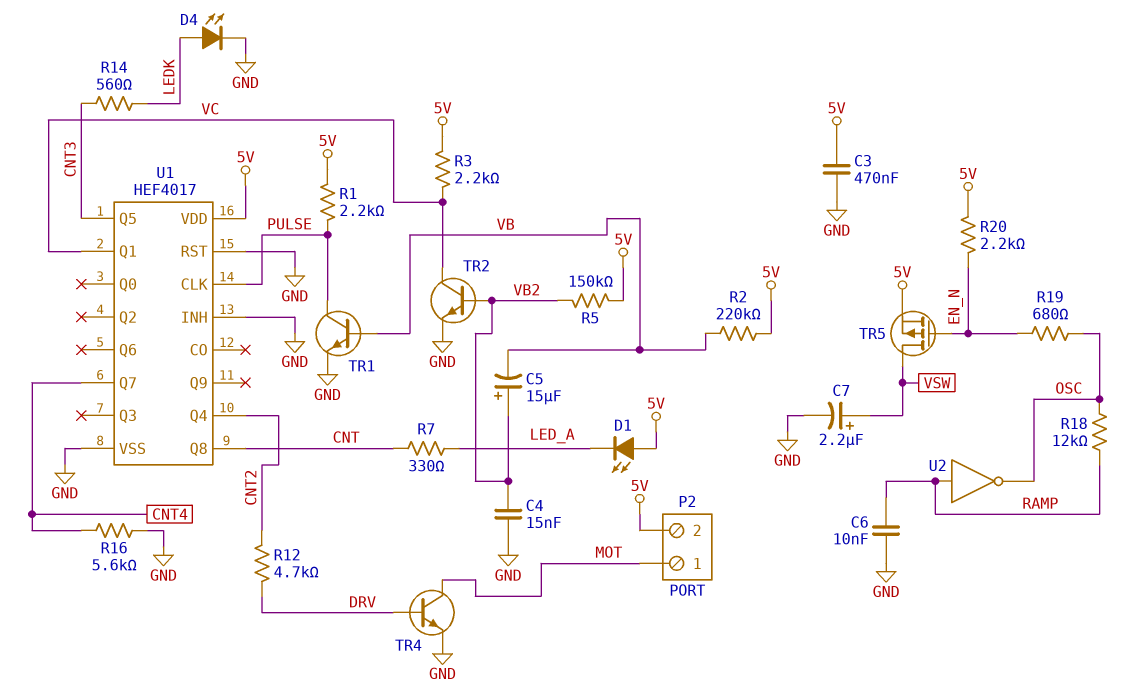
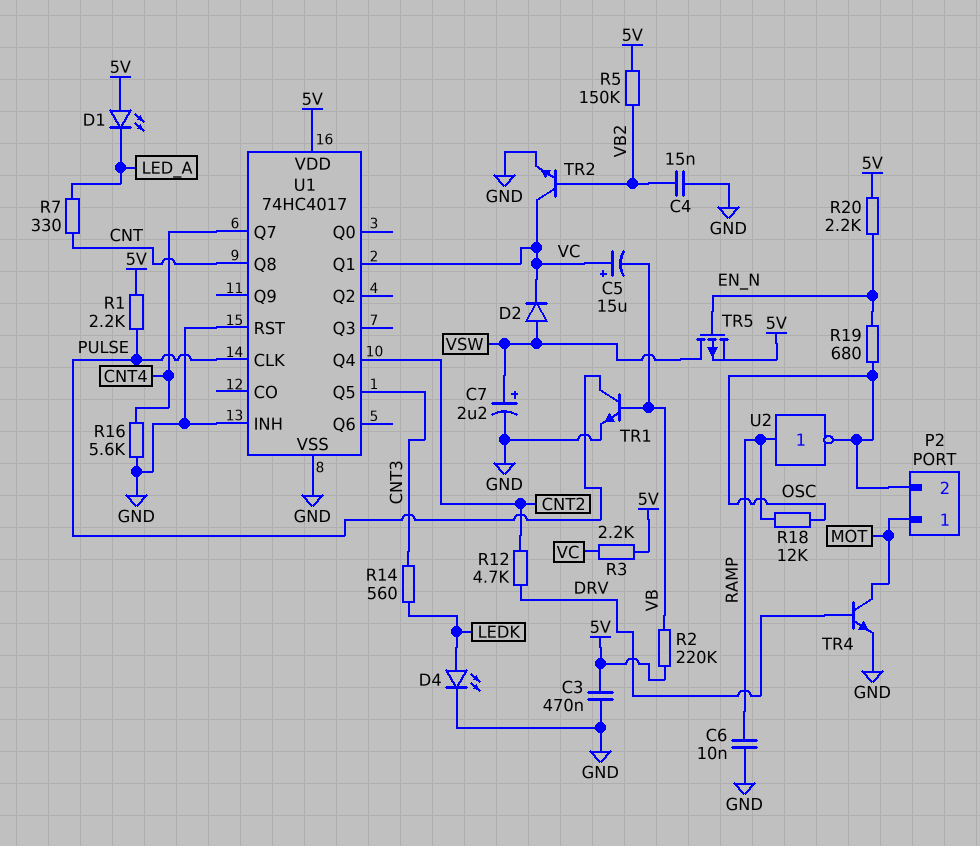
C5: 15uF (plus VB2, minus VB) -> 15uF (plus VC, minus VB)
D2: none -> diode (A VSW, K VC)
P2 pin 2: 5V -> OSC
U1: HEF4017 -> 74HC4017

